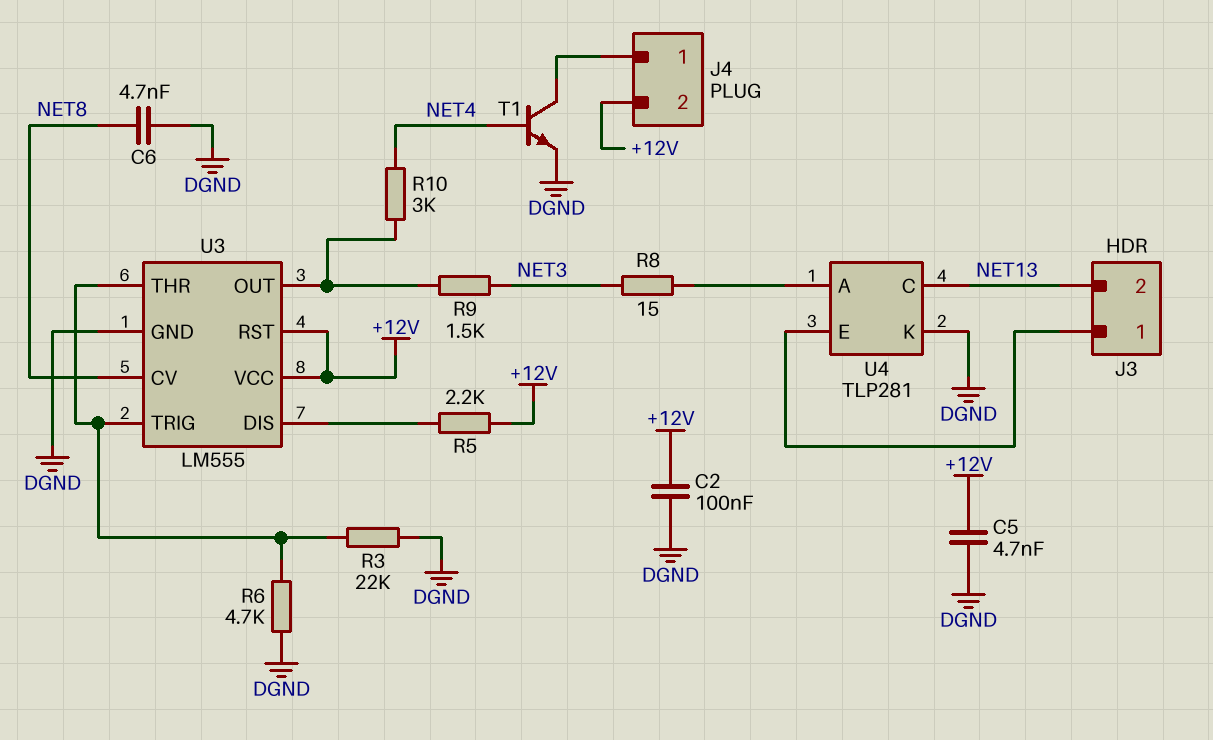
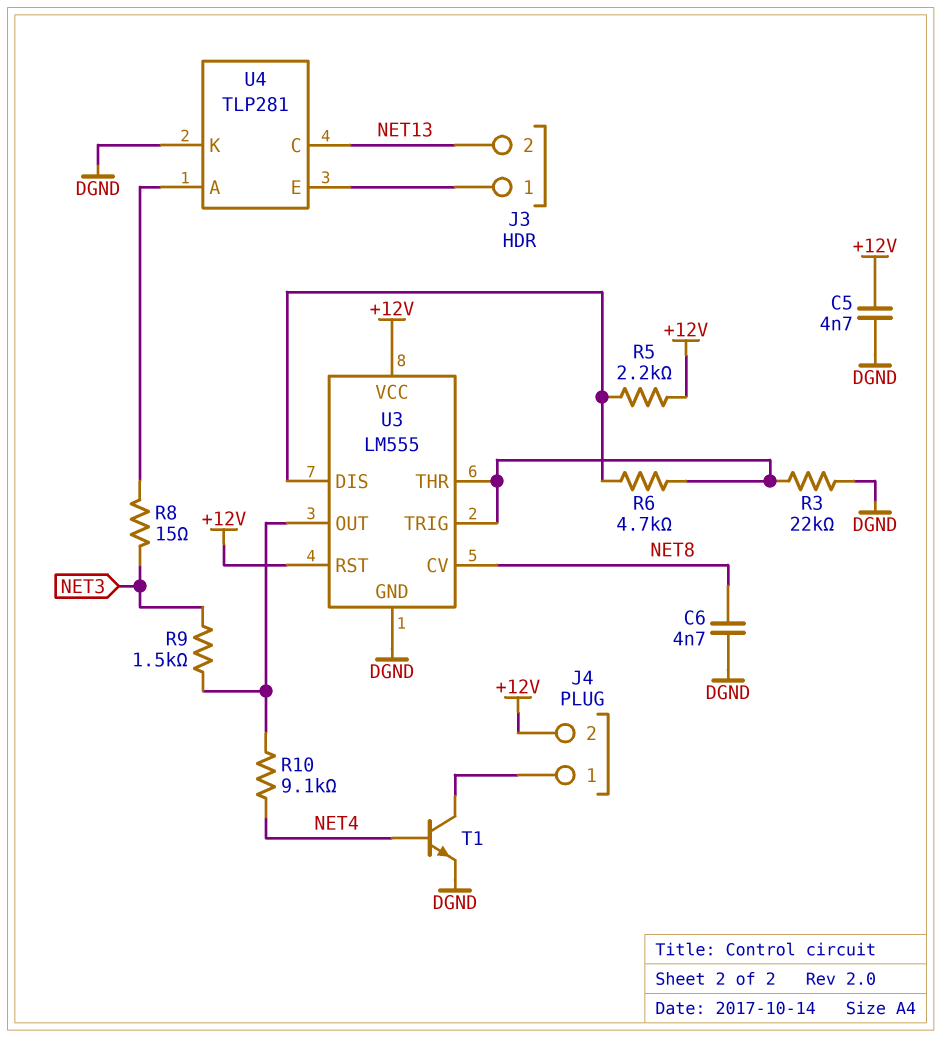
C2: 100nF (+12V, DGND) -> none
R6: 4.7k (DGND, U3/THR) -> 4.7k (U3/DIS, U3/THR)
R10: 3k (NET4, U3/OUT) -> 9.1k (NET4, U3/OUT)

